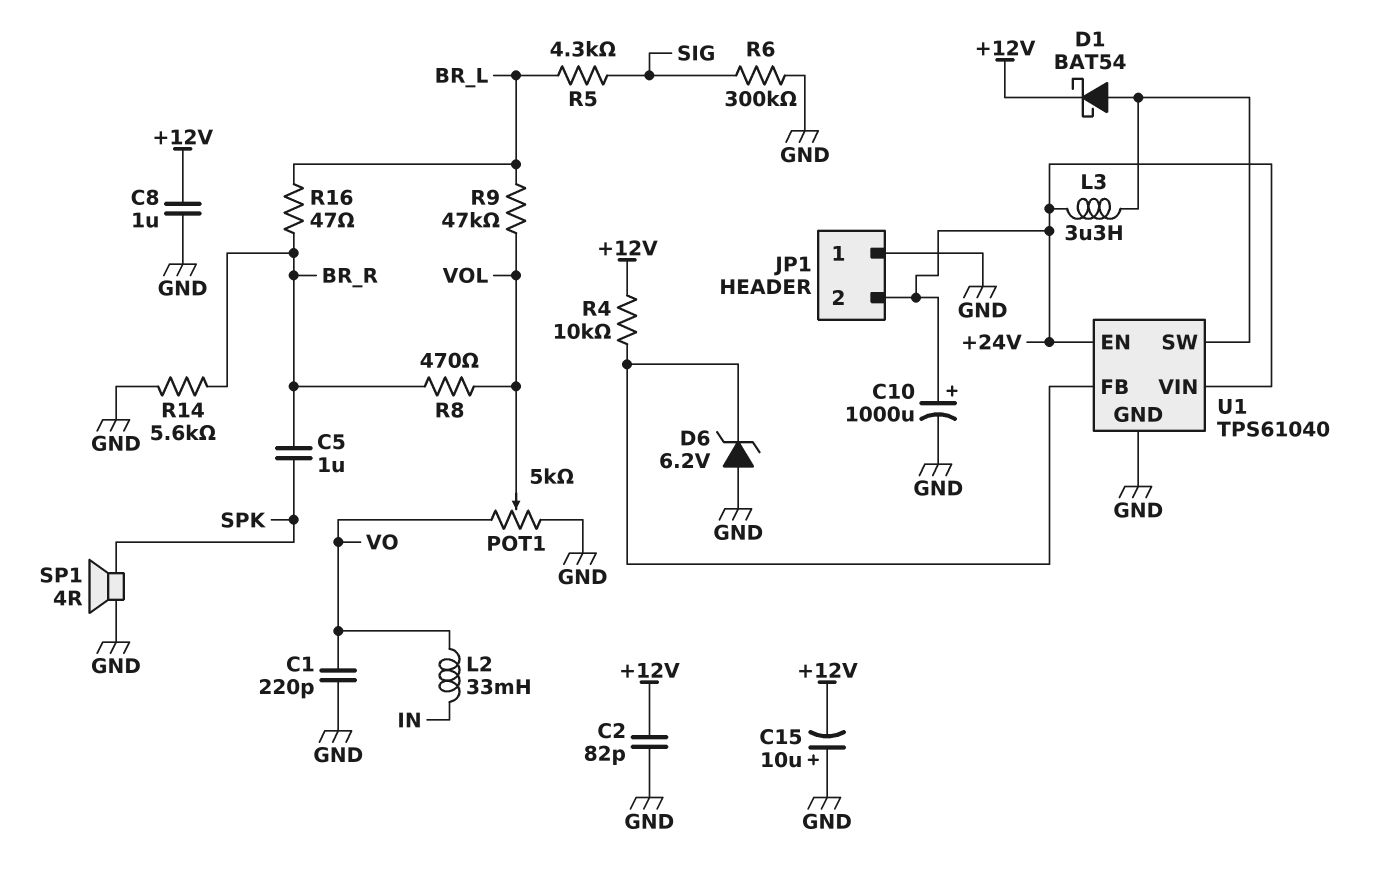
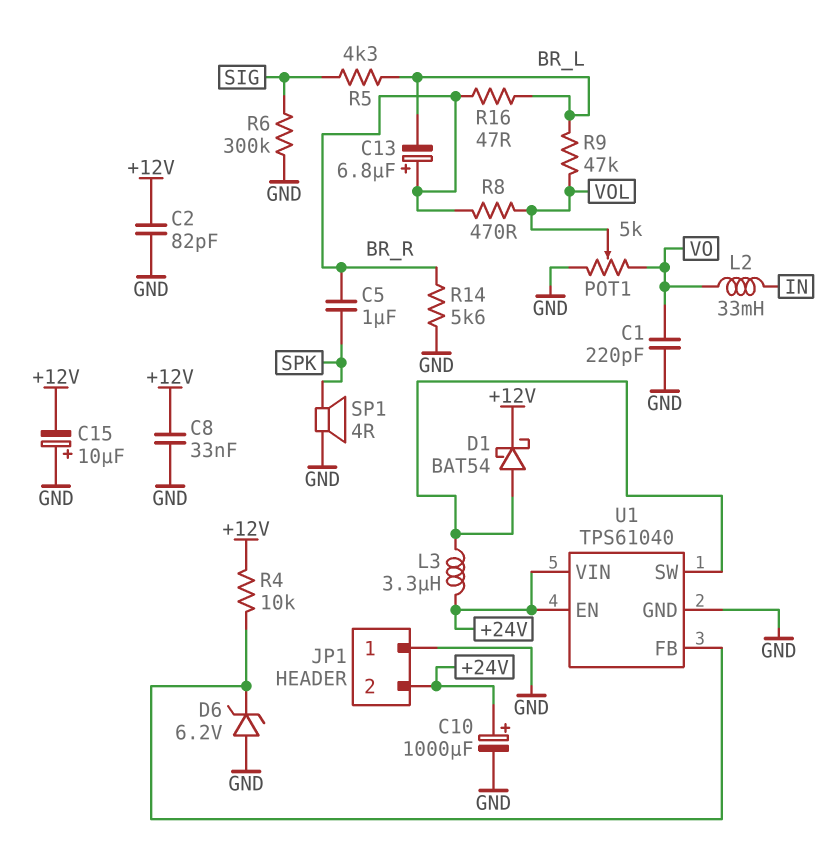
C8: 1uF (+12V, GND) -> 33nF (+12V, GND)
C13: none -> 6.8uF (plus BR_R, minus BR_L)

